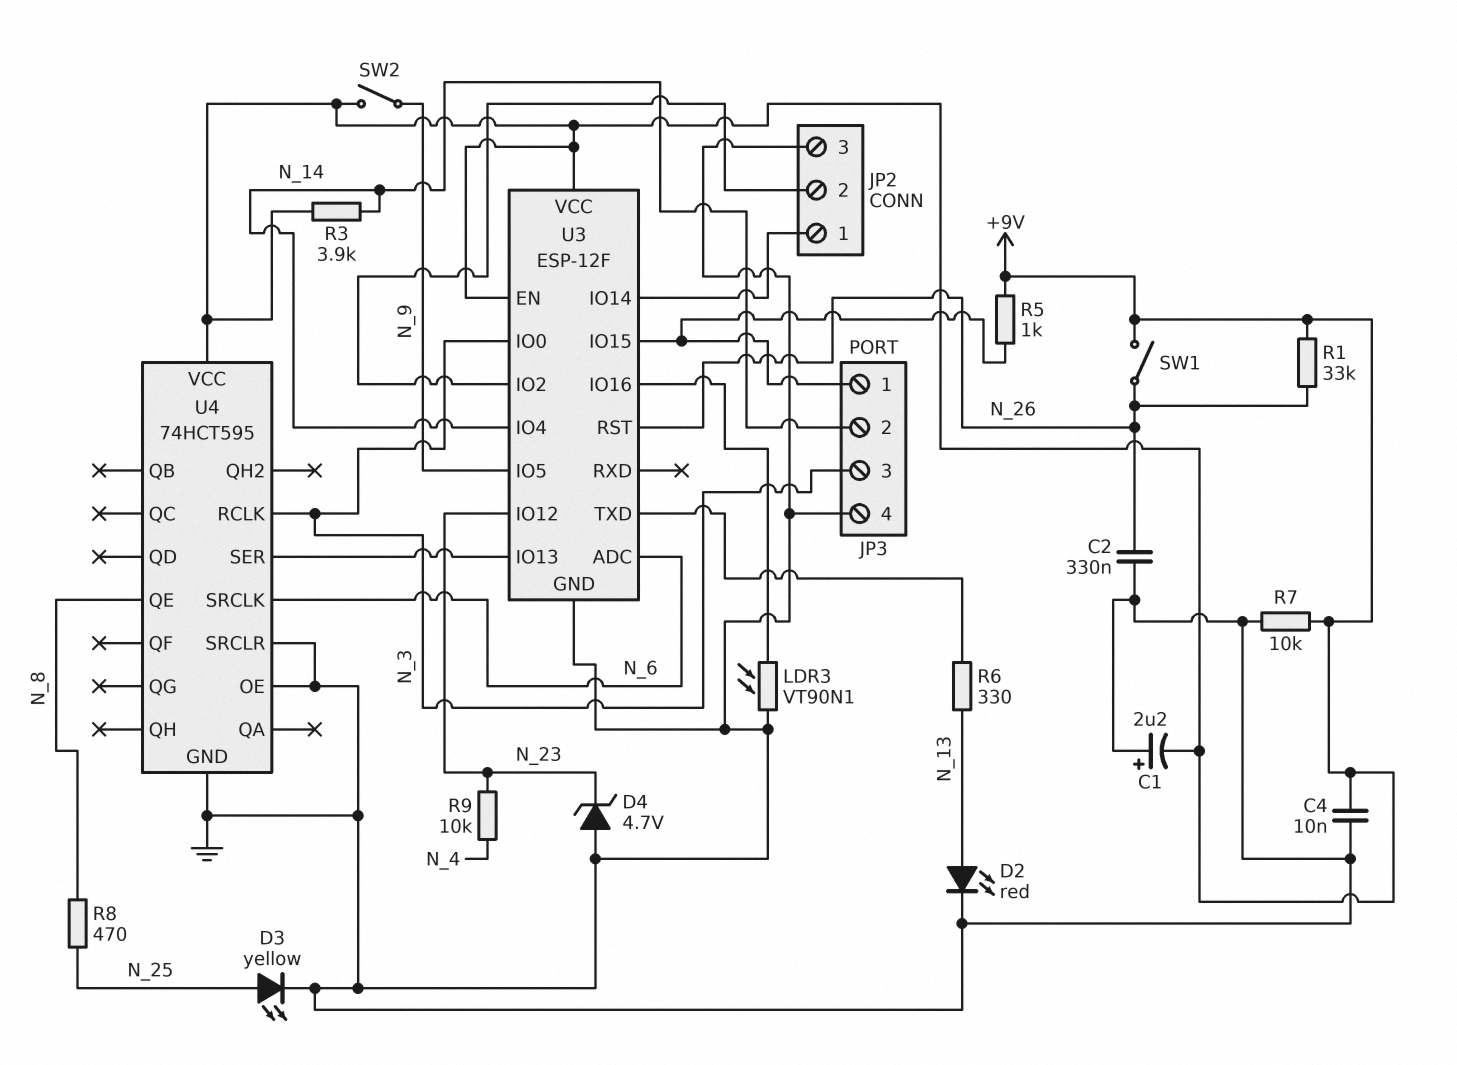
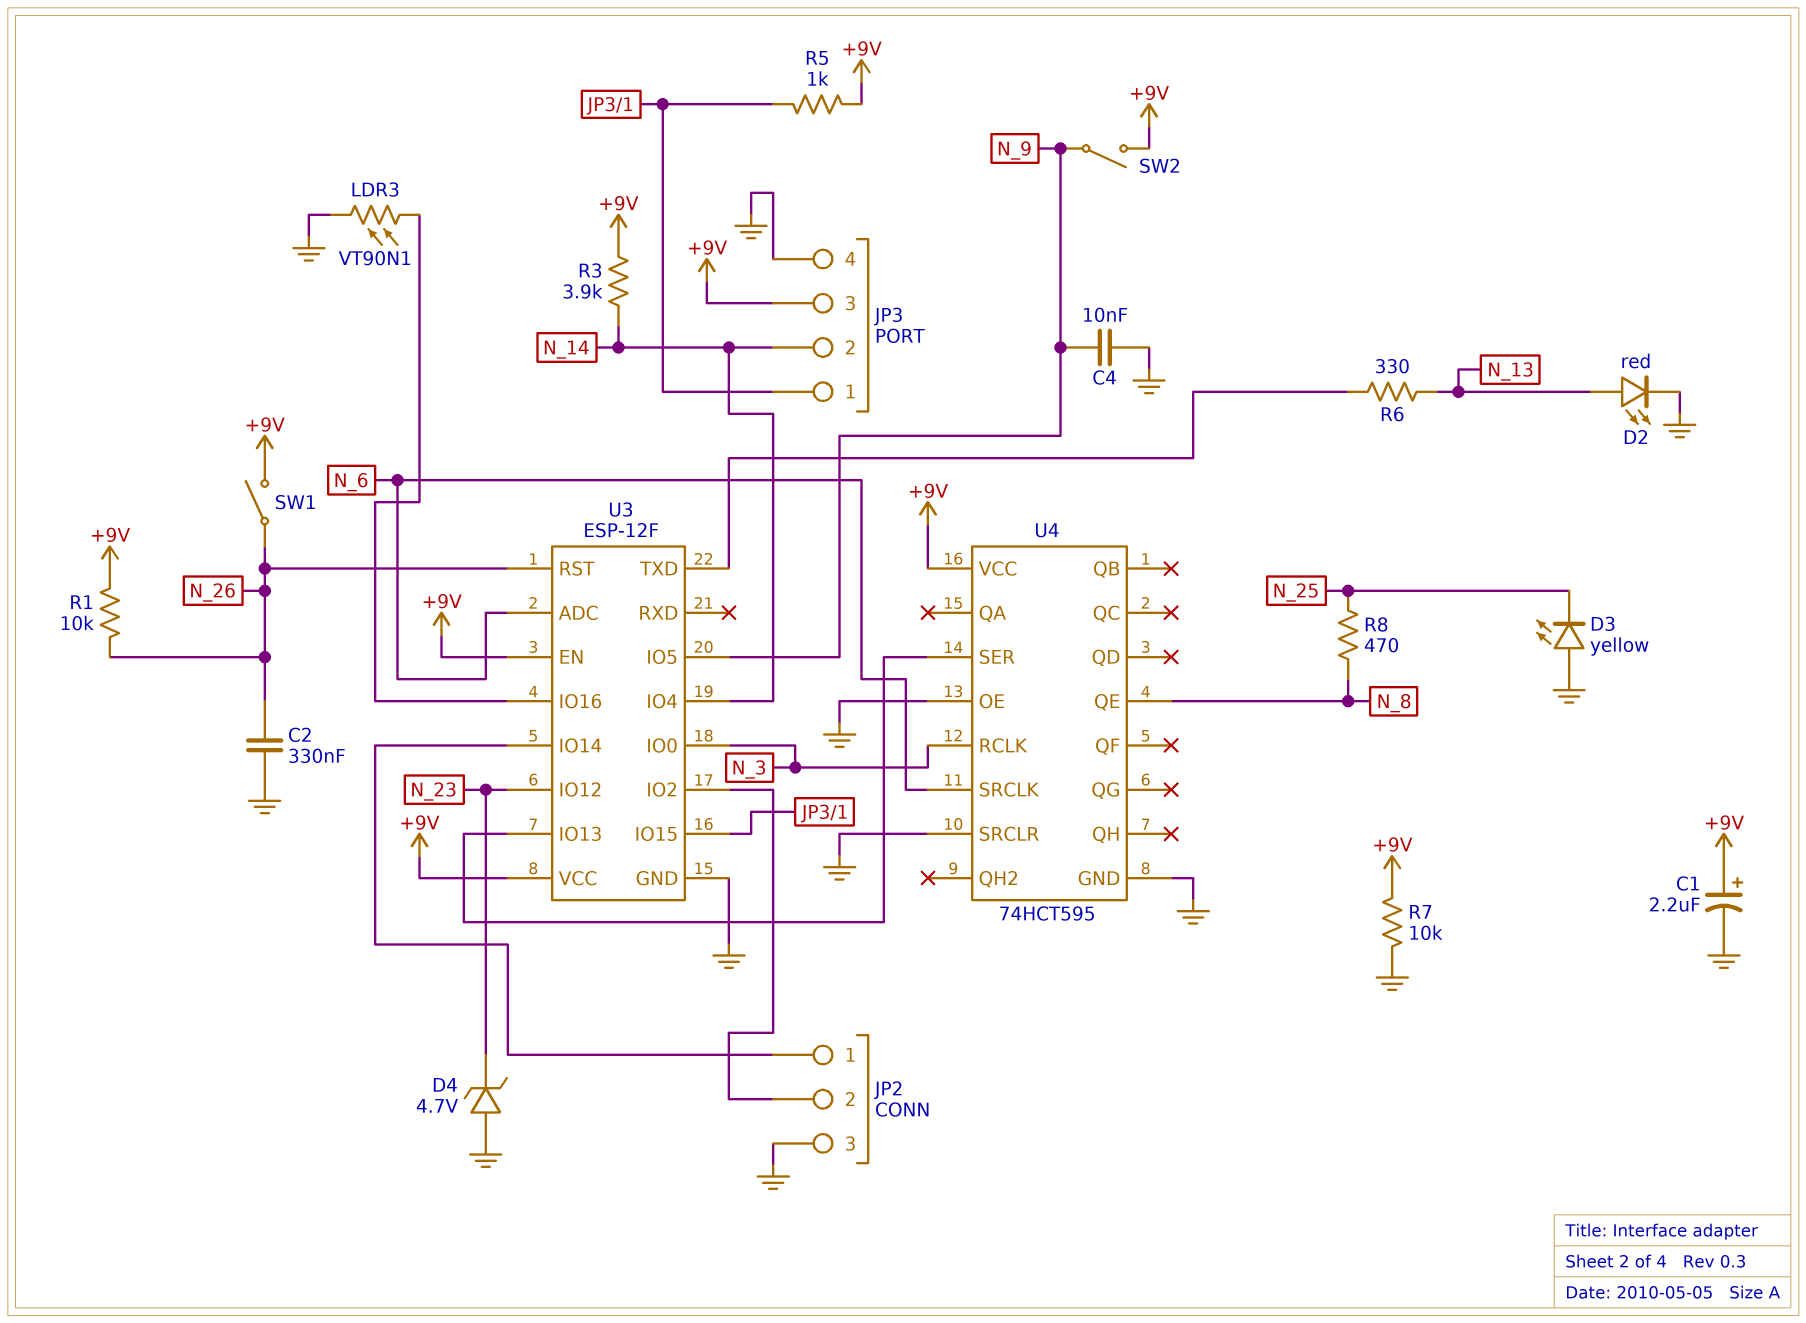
C1: 2.2uF (plus GND, minus +9V) -> 2.2uF (plus +9V, minus GND)
C4: 10nF (+9V, GND) -> 10nF (GND, N_9)
D3: LED yellow (A N_25, K GND) -> LED yellow (A GND, K N_25)
JP3 pin 3: N_3 -> +9V
R1: 33k (+9V, N_26) -> 10k (+9V, N_26)
R9: 10k (N_4, N_23) -> none

